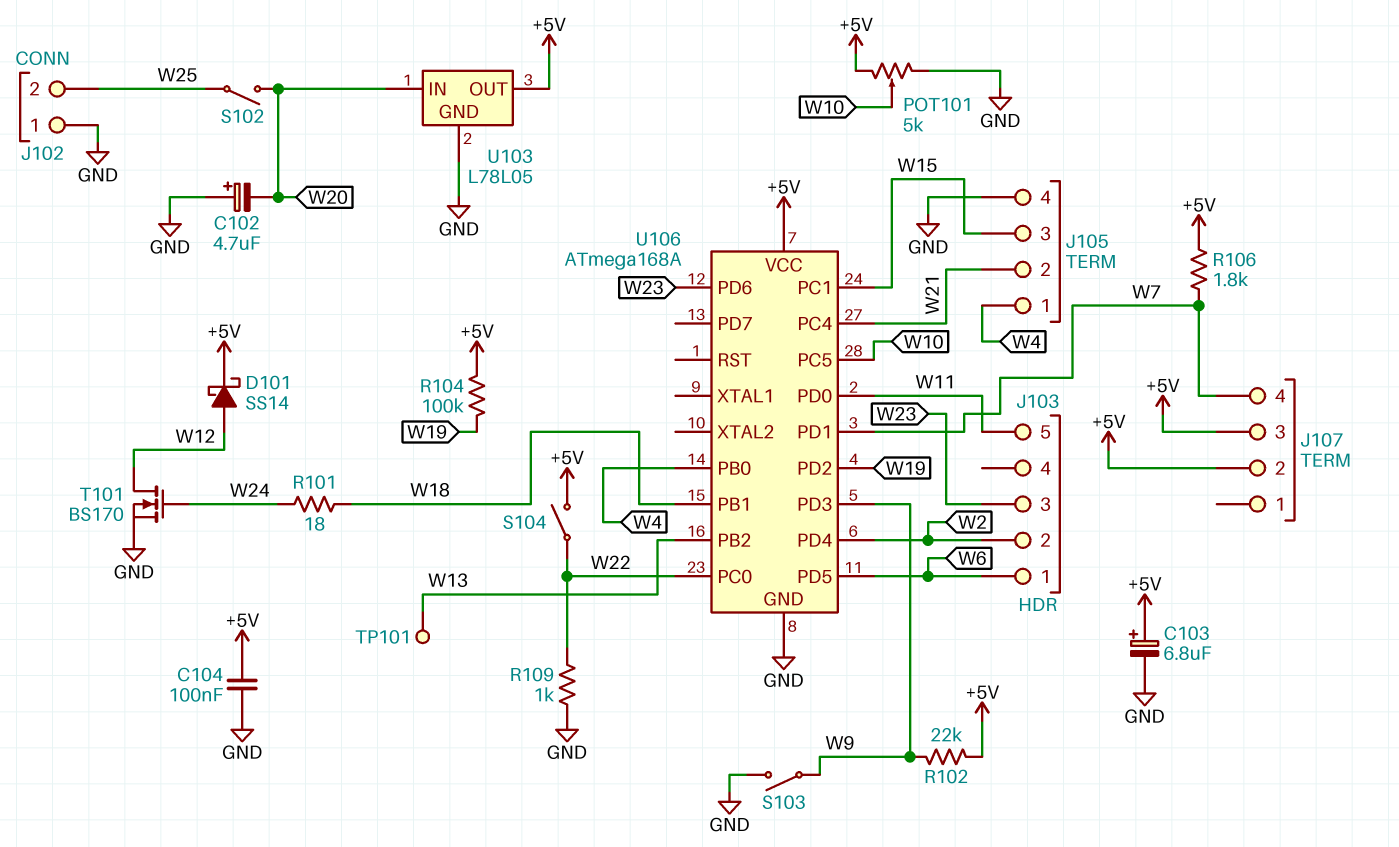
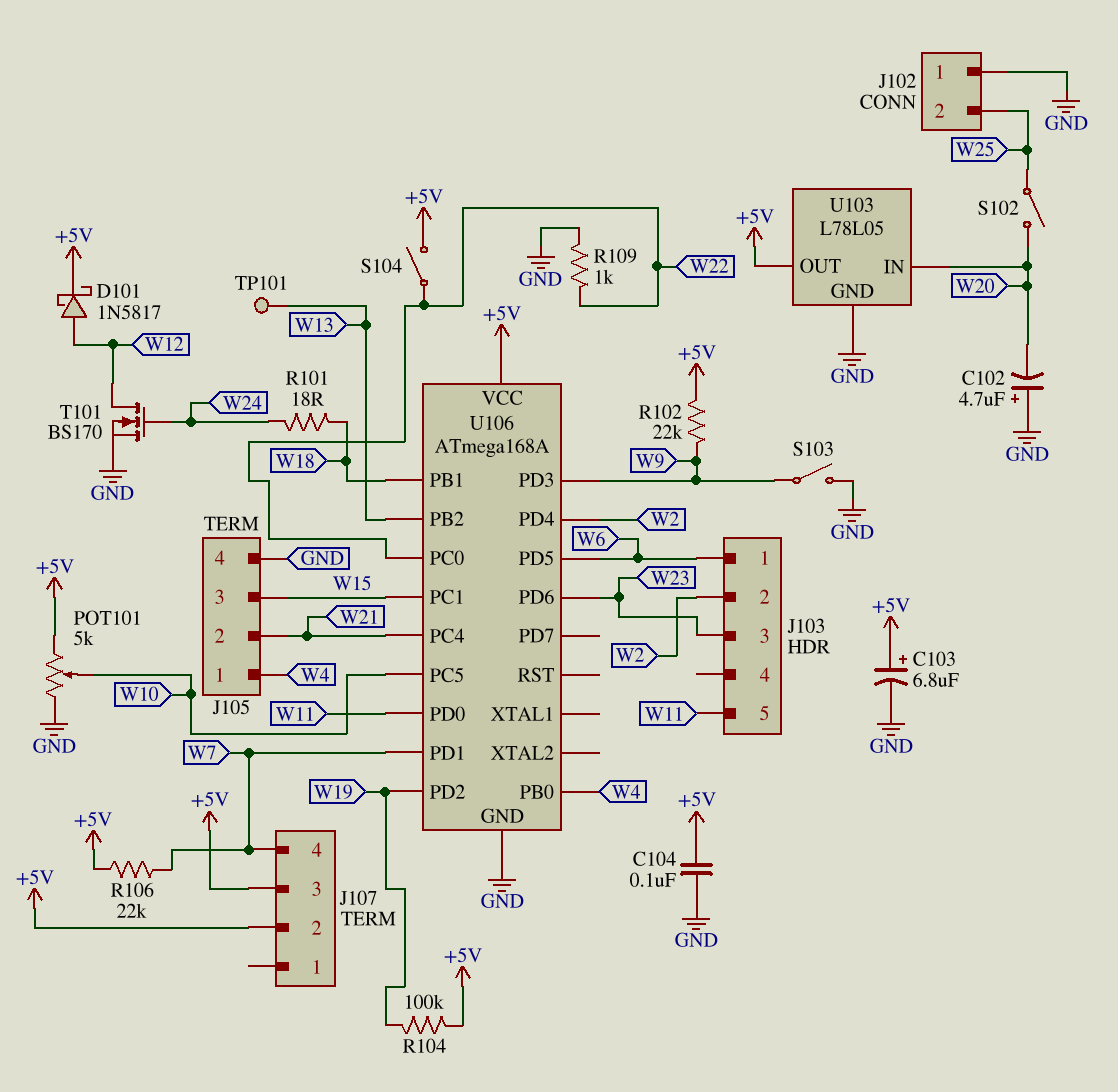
D101: schottky SS14 (A W12, K +5V) -> schottky 1N5817 (A W12, K +5V)
R106: 1.8k (+5V, W7) -> 22k (+5V, W7)

